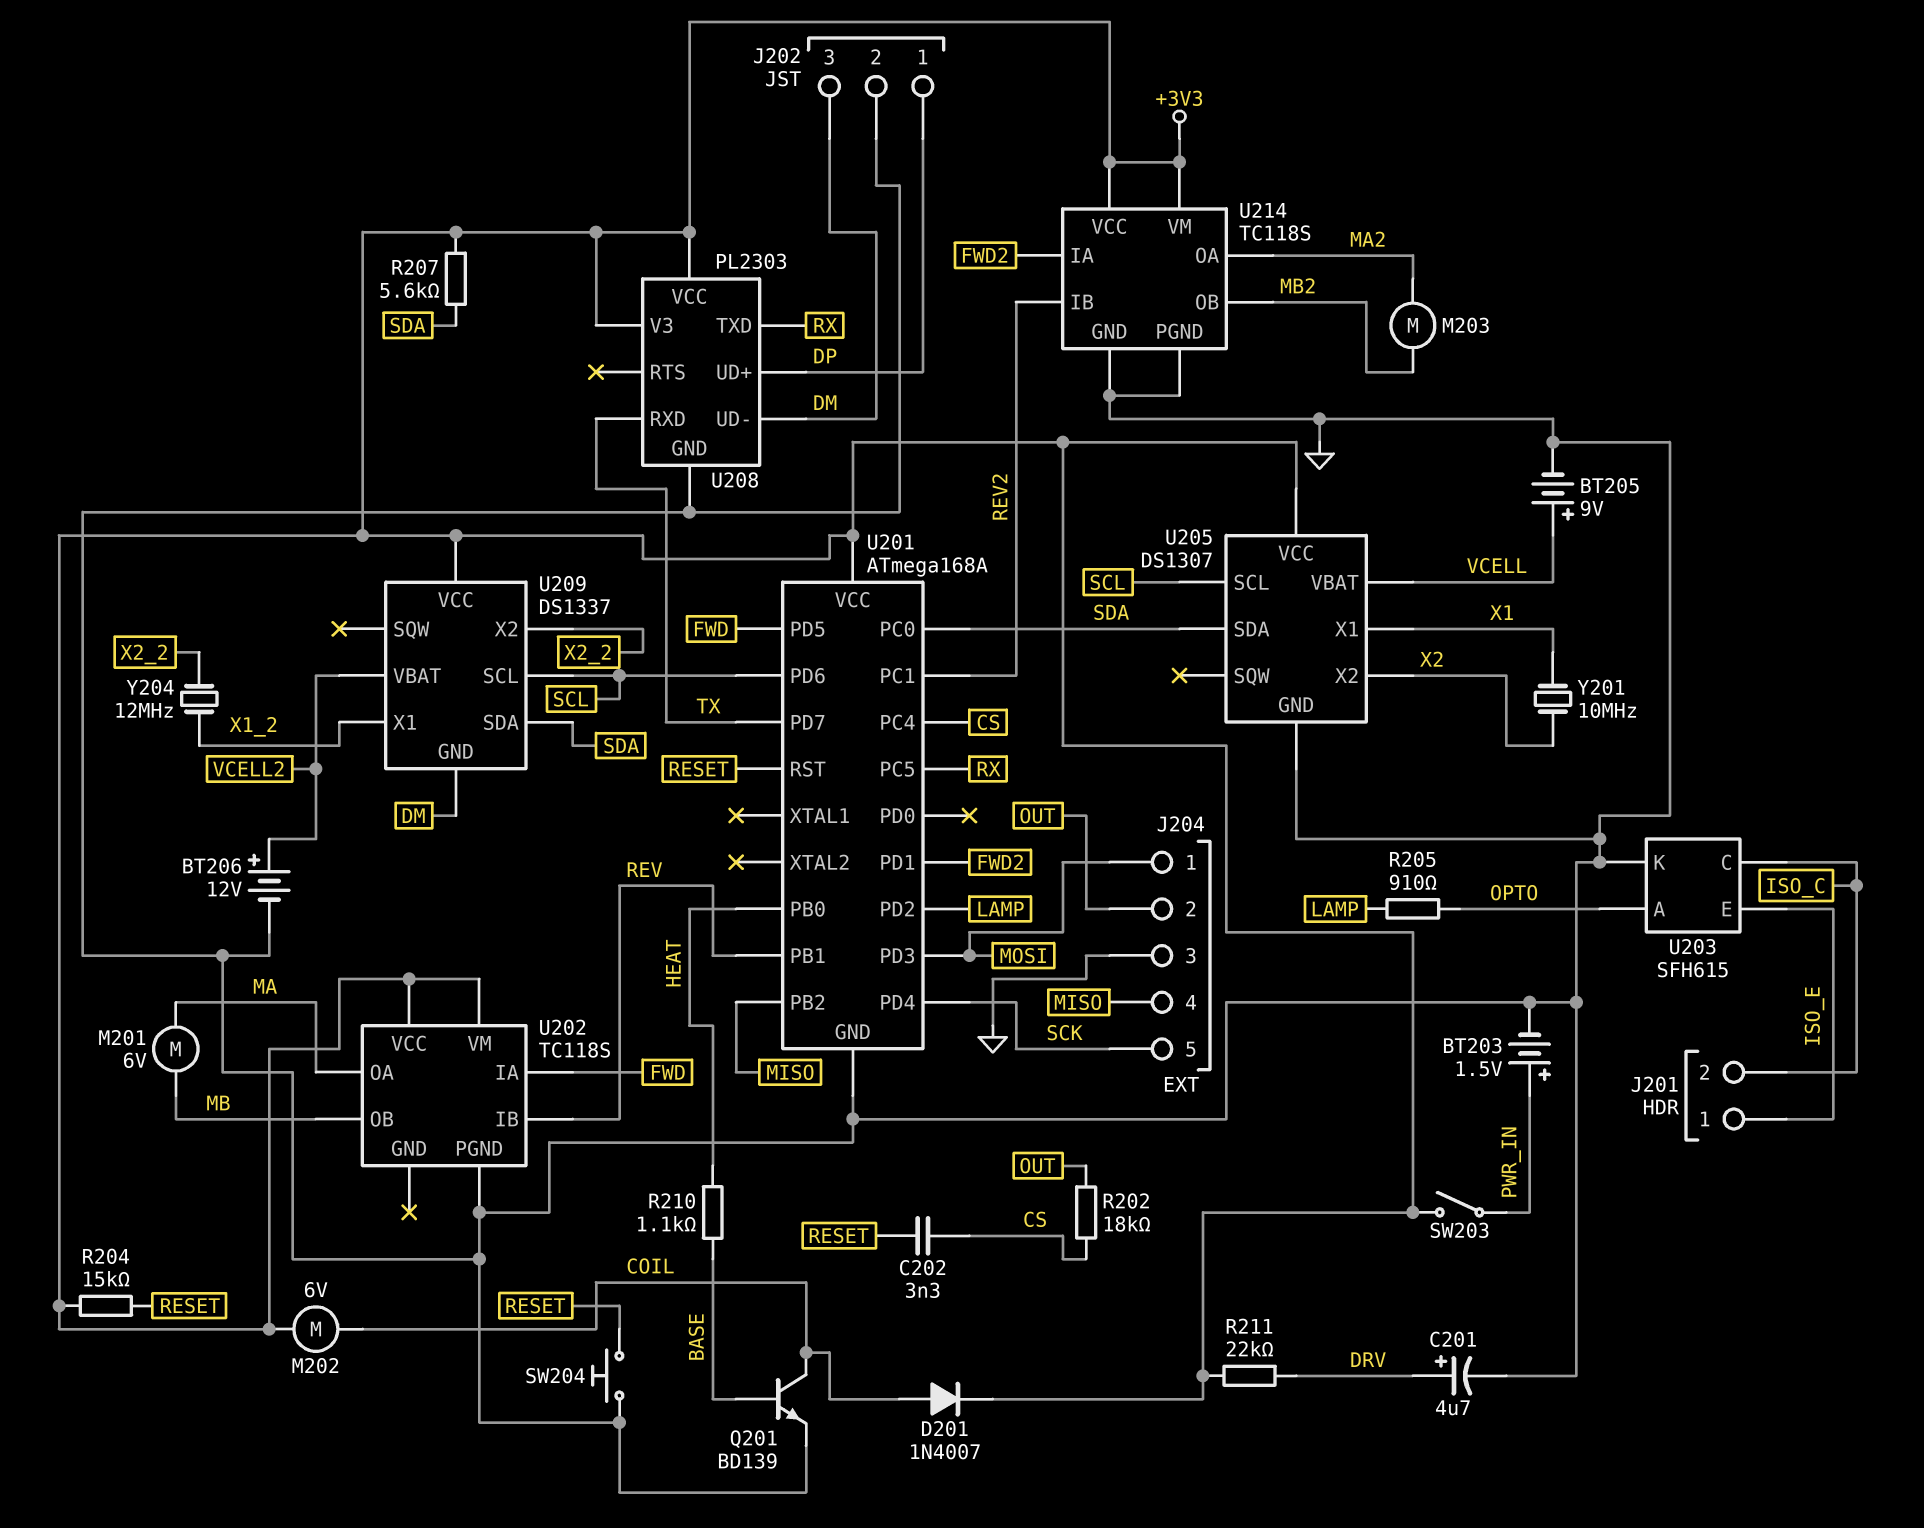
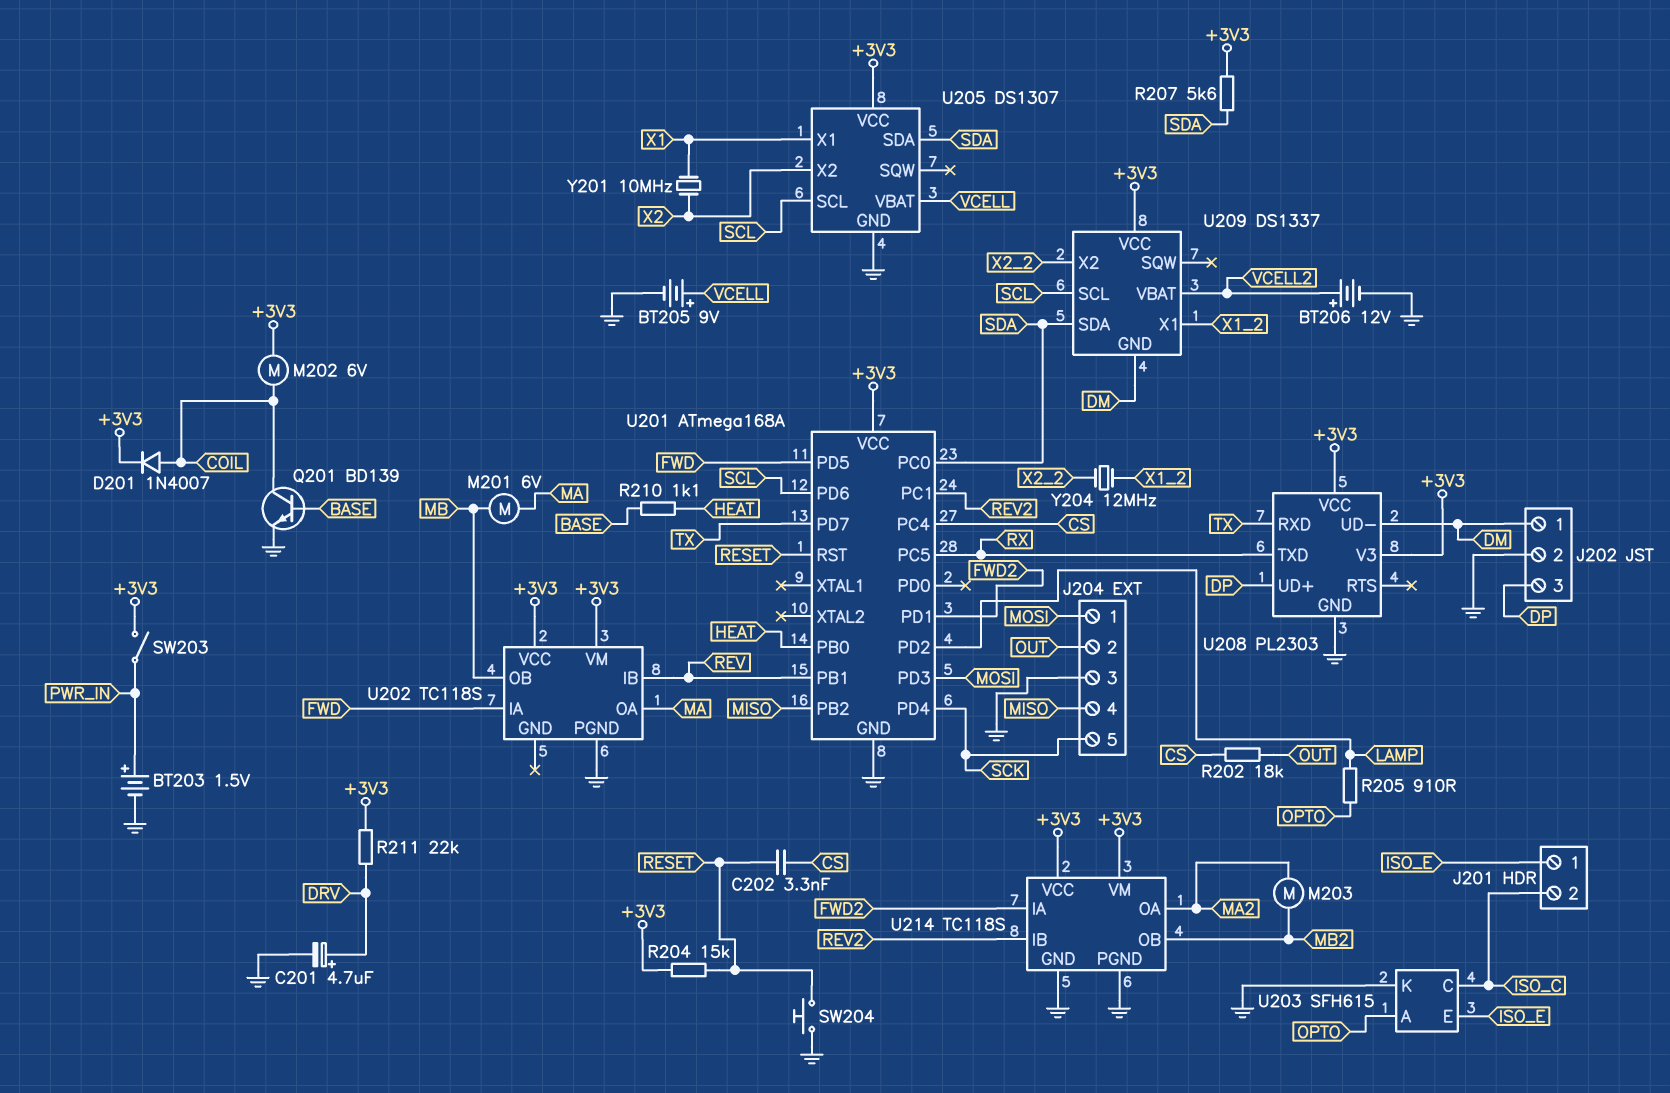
J202 pin 1: DP -> DM
J202 pin 3: DM -> DP

